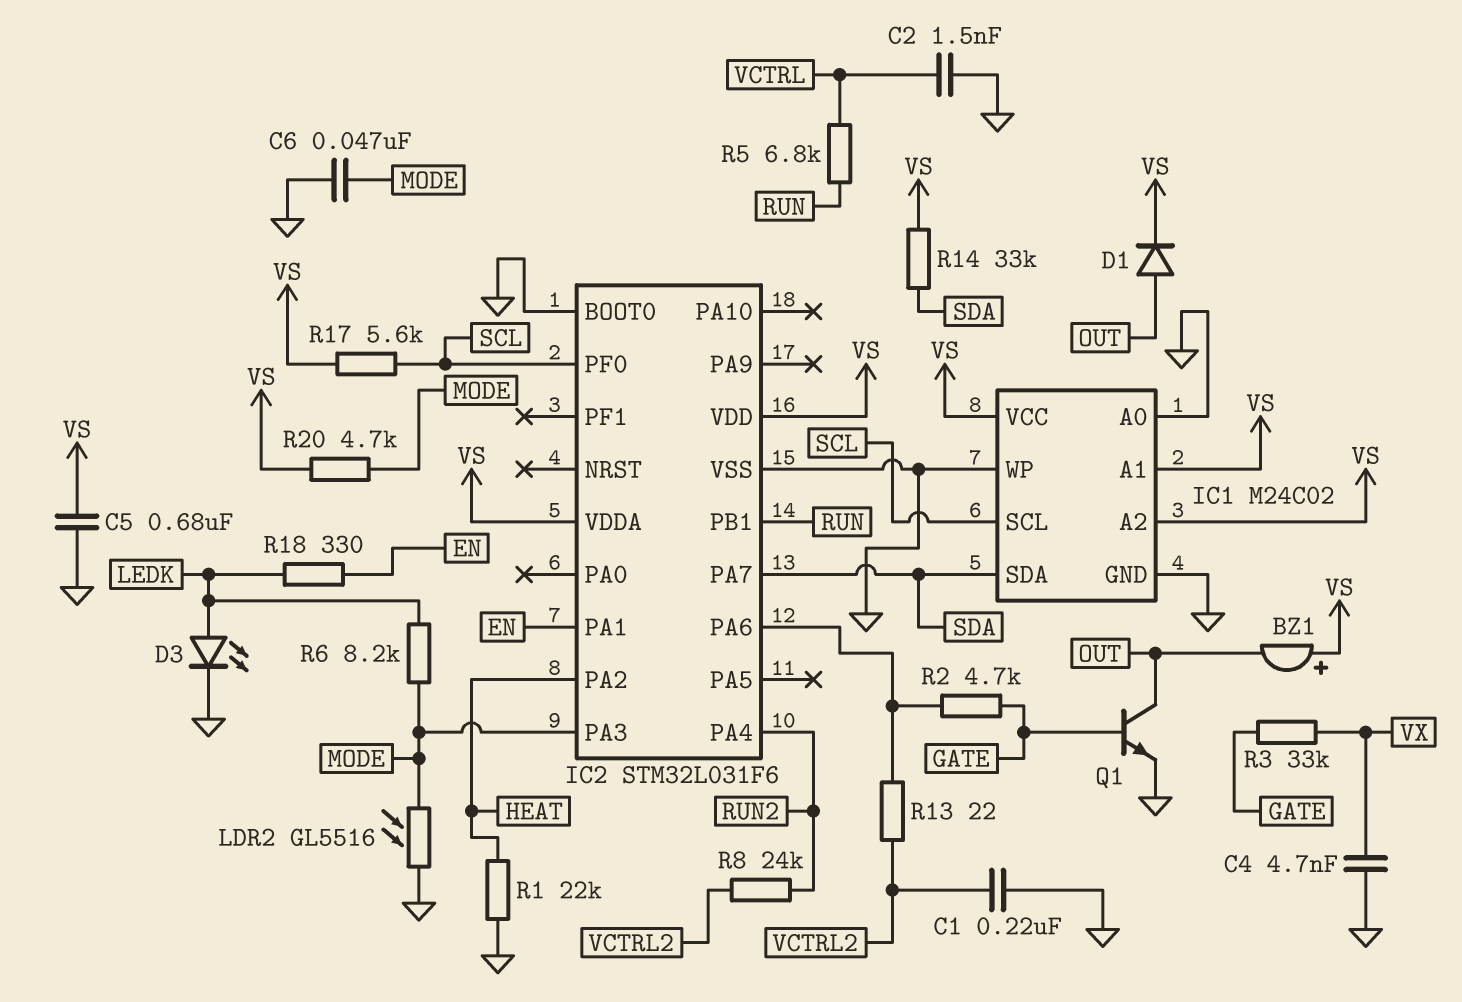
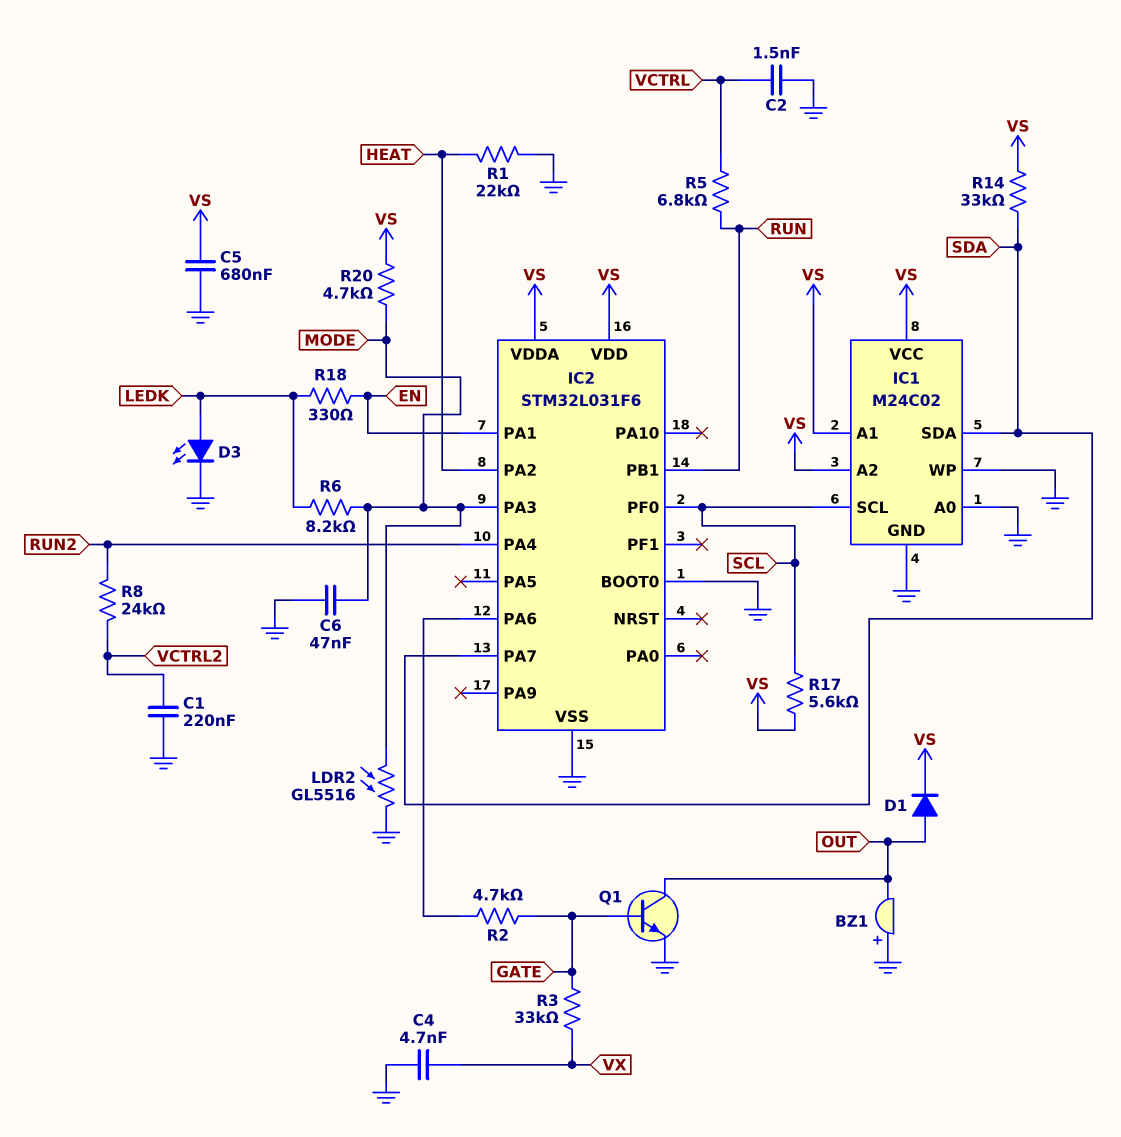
BZ1: buzzer (plus VS, minus OUT) -> buzzer (plus GND, minus OUT)
R13: 22 (IC2/PA6, VCTRL2) -> none

